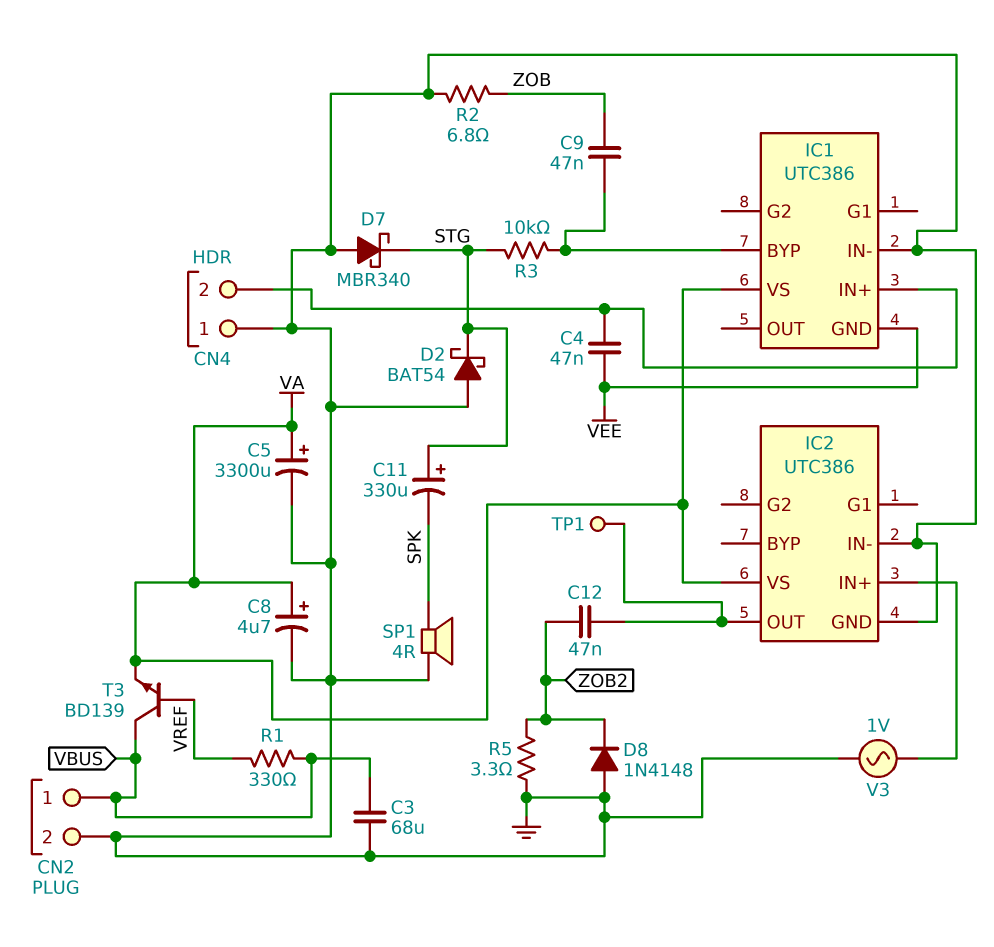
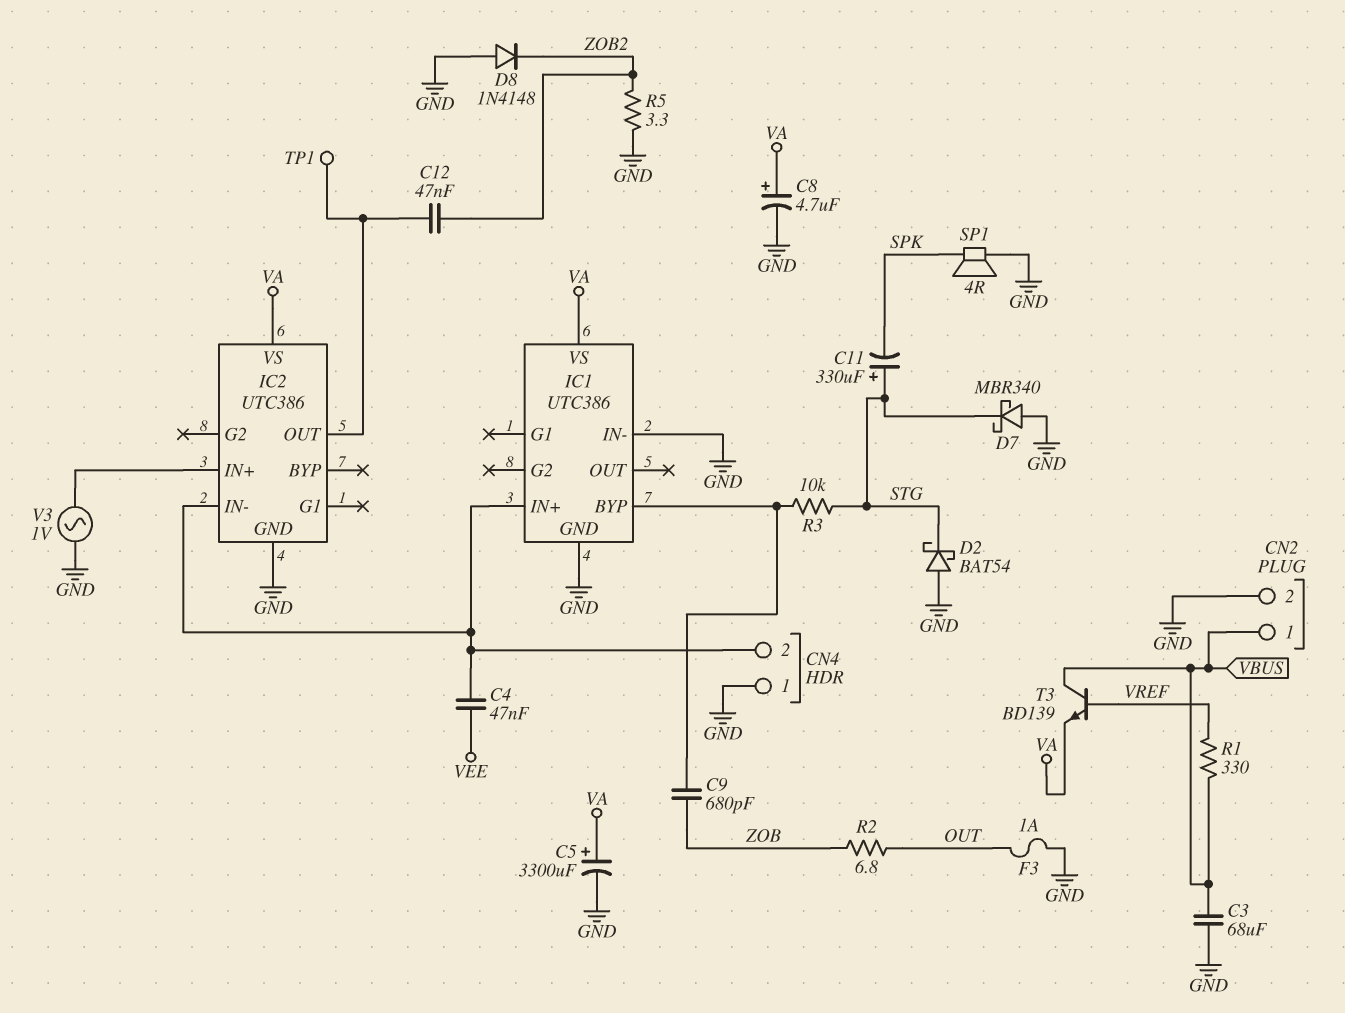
C9: 47nF (IC1/BYP, ZOB) -> 680pF (IC1/BYP, ZOB)
F3: none -> 1A (GND, OUT)
IC1 pin GND: VEE -> GND
IC2 pin IN-: GND -> CN4/2
R2: 6.8 (GND, ZOB) -> 6.8 (OUT, ZOB)

